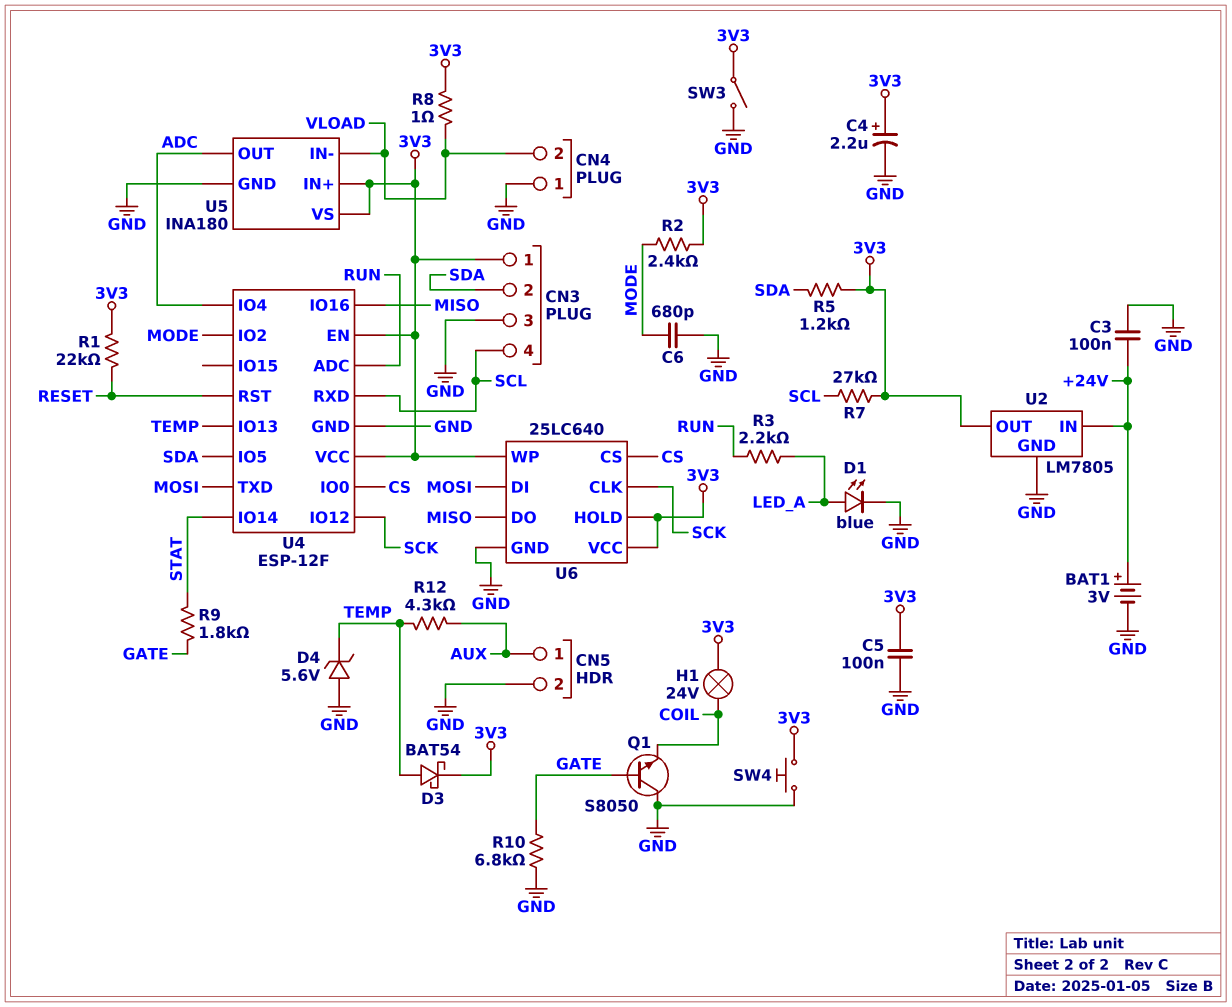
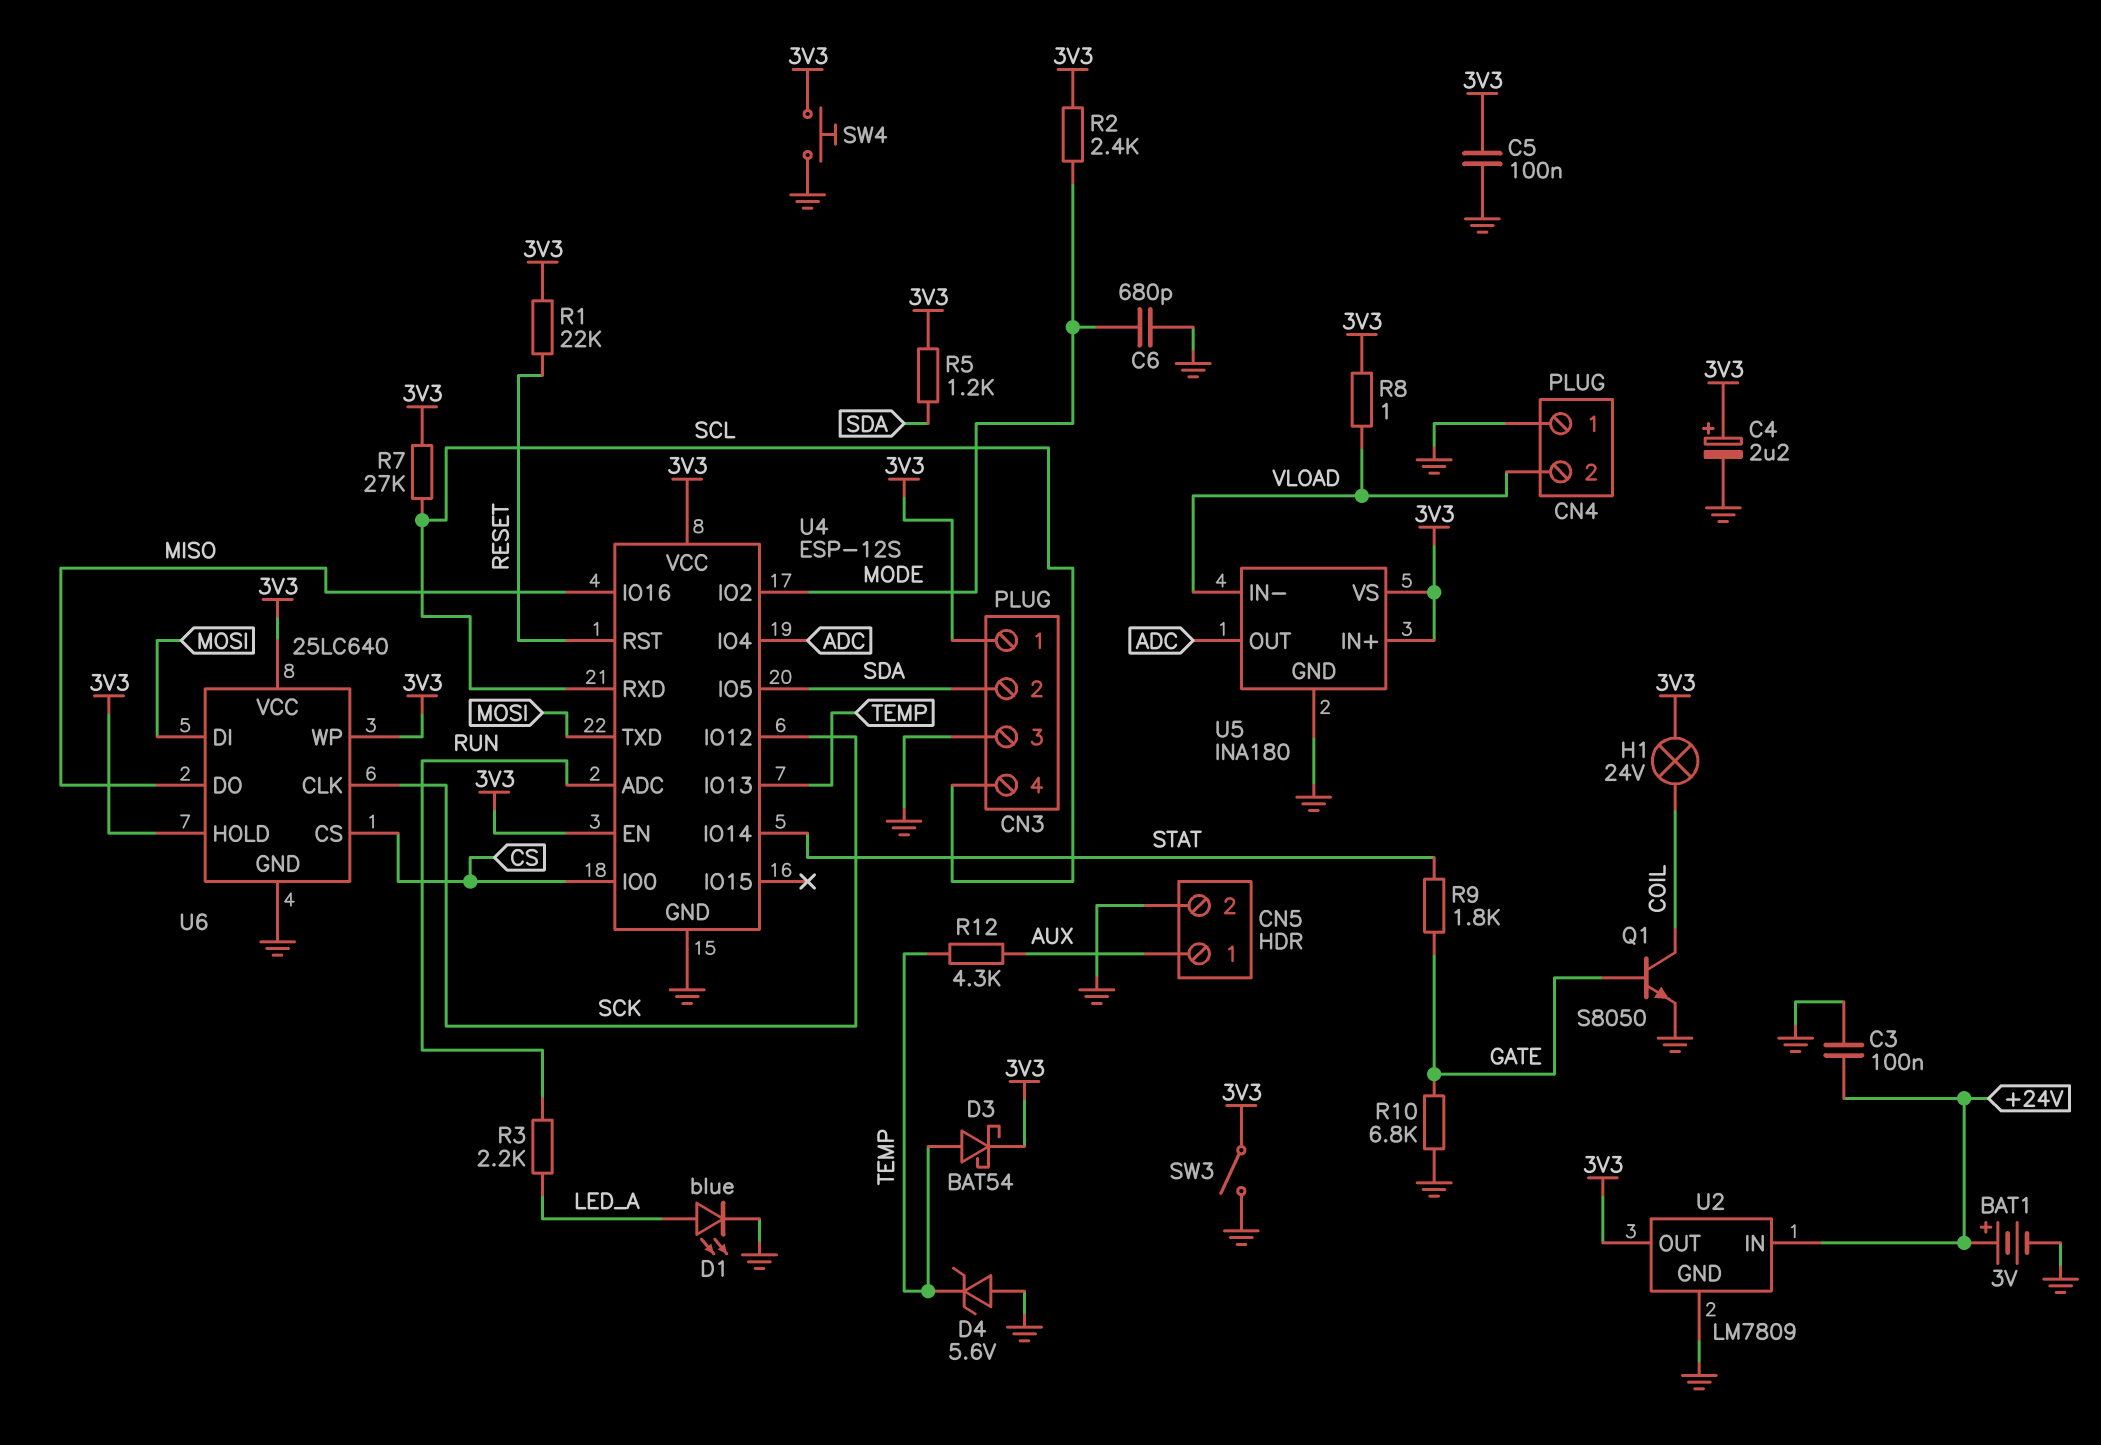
Q1: NPN S8050 (B GATE, C GND, E COIL) -> NPN S8050 (B GATE, C COIL, E GND)
U2: LM7805 -> LM7809
U4: ESP-12F -> ESP-12S

